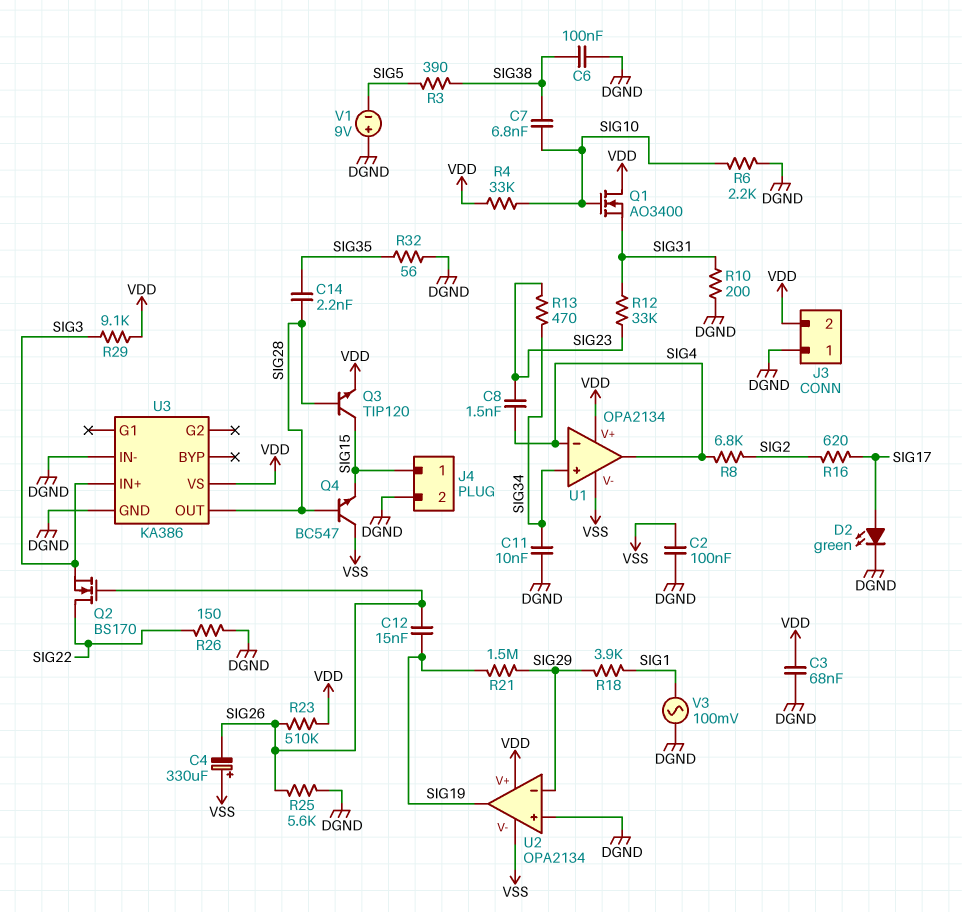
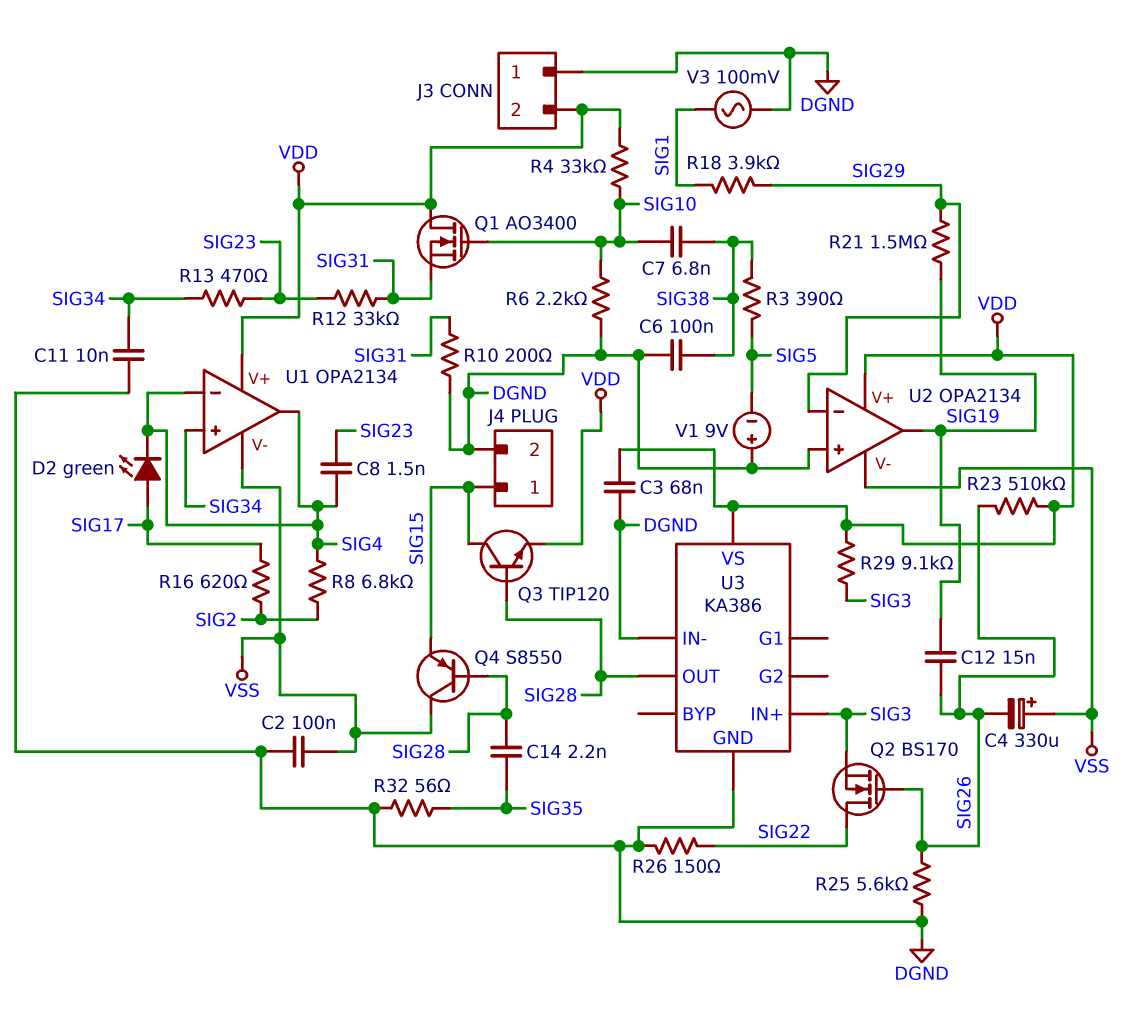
D2: LED green (A SIG17, K DGND) -> LED green (A SIG17, K SIG4)
Q4: NPN BC547 (B SIG28, C VSS, E SIG15) -> PNP S8550 (B SIG28, C VSS, E SIG15)

